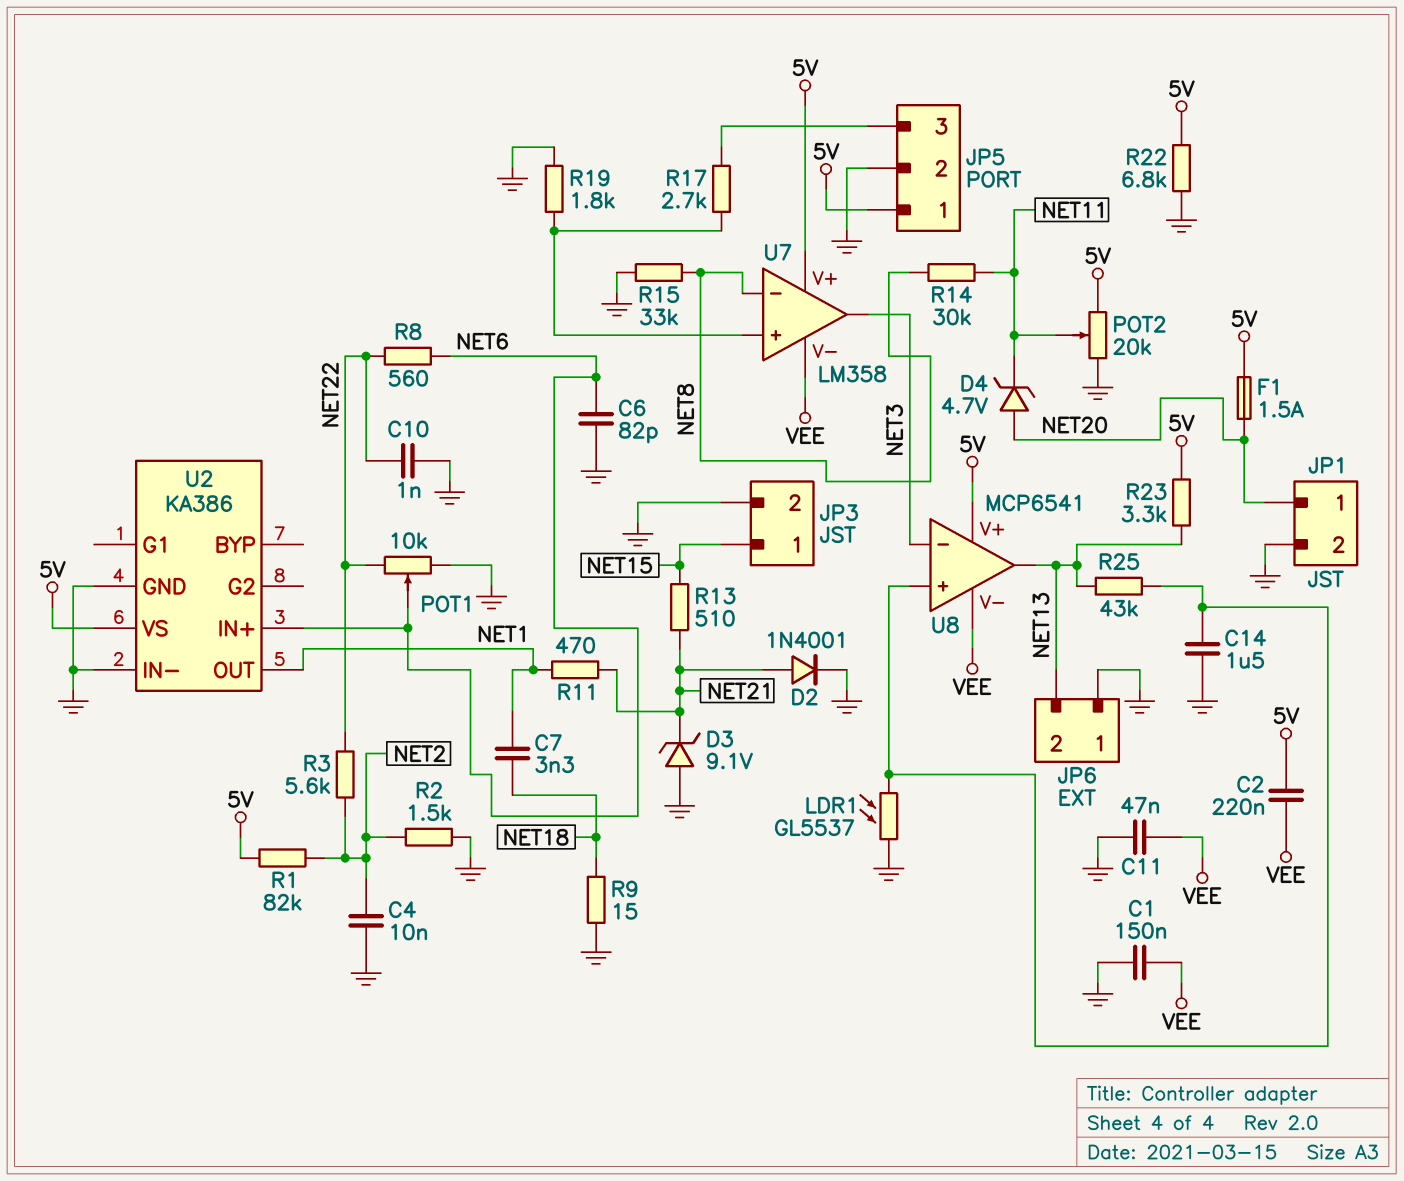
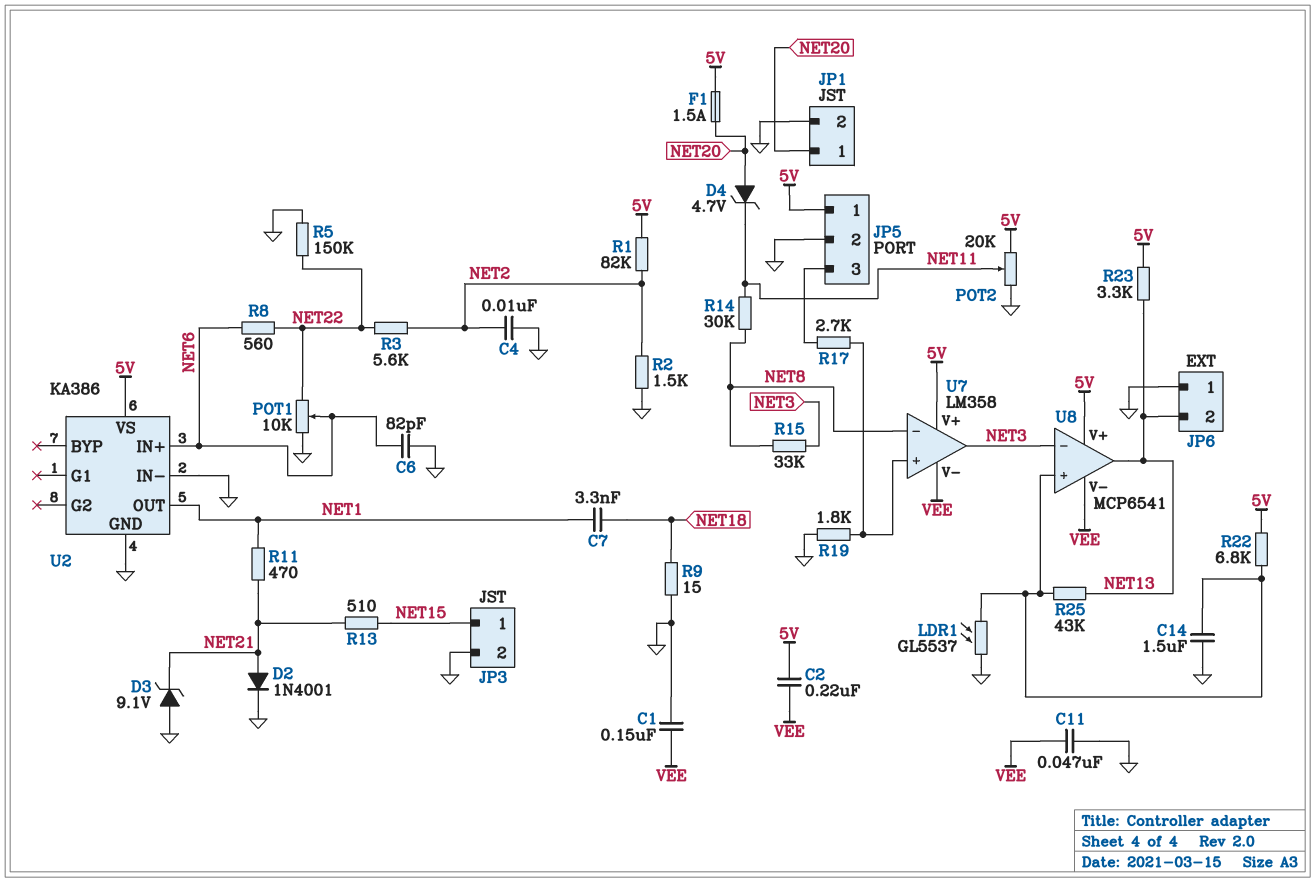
C10: 1nF (GND, NET22) -> none
R5: none -> 150k (GND, NET22)
R15: 33k (GND, NET8) -> 33k (NET3, NET8)
R22: 6.8k (5V, GND) -> 6.8k (5V, U8/in+)

